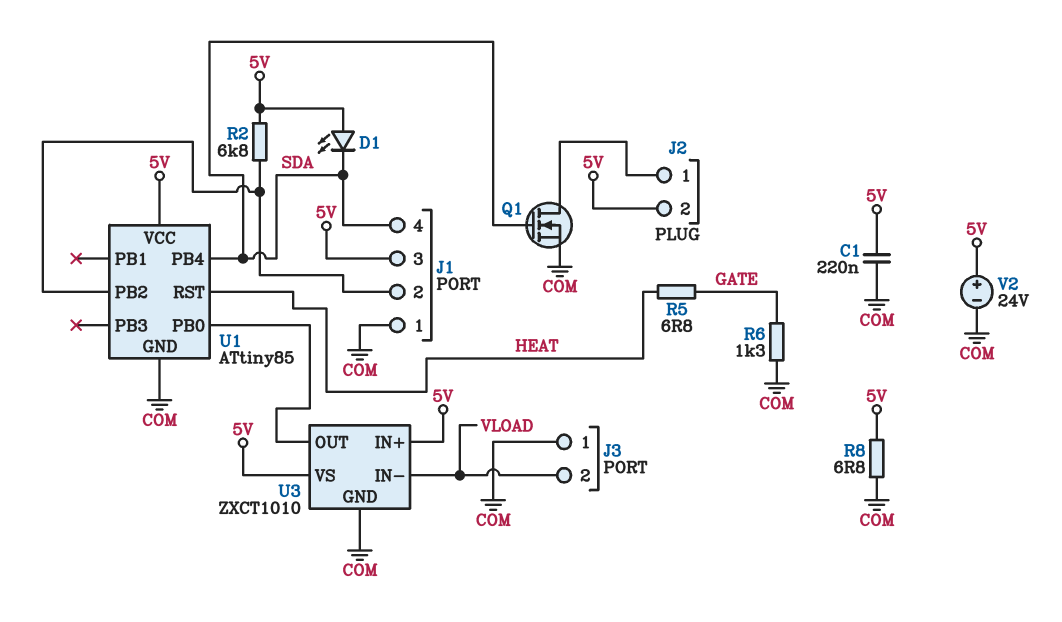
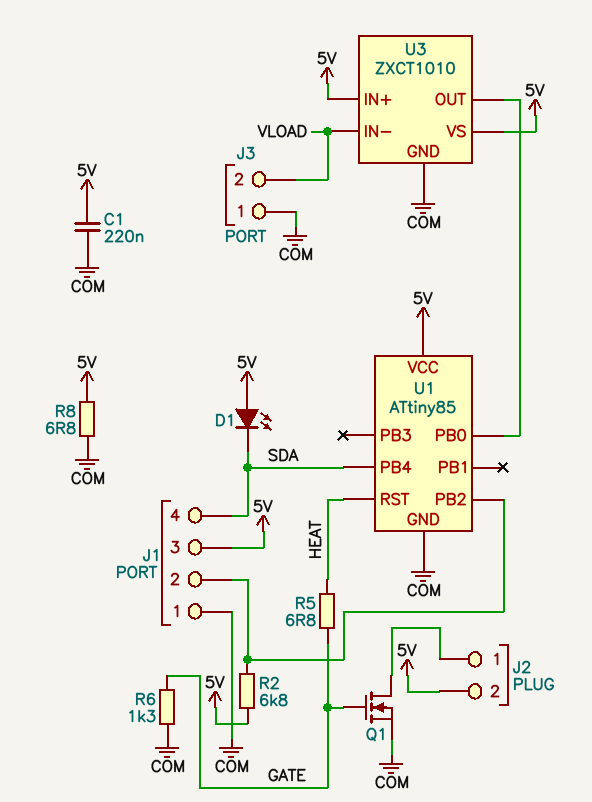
Q1: NMOS (G SDA, D J2/1, S COM) -> NMOS (G GATE, D J2/1, S COM)
V2: 24V (plus 5V, minus COM) -> none

